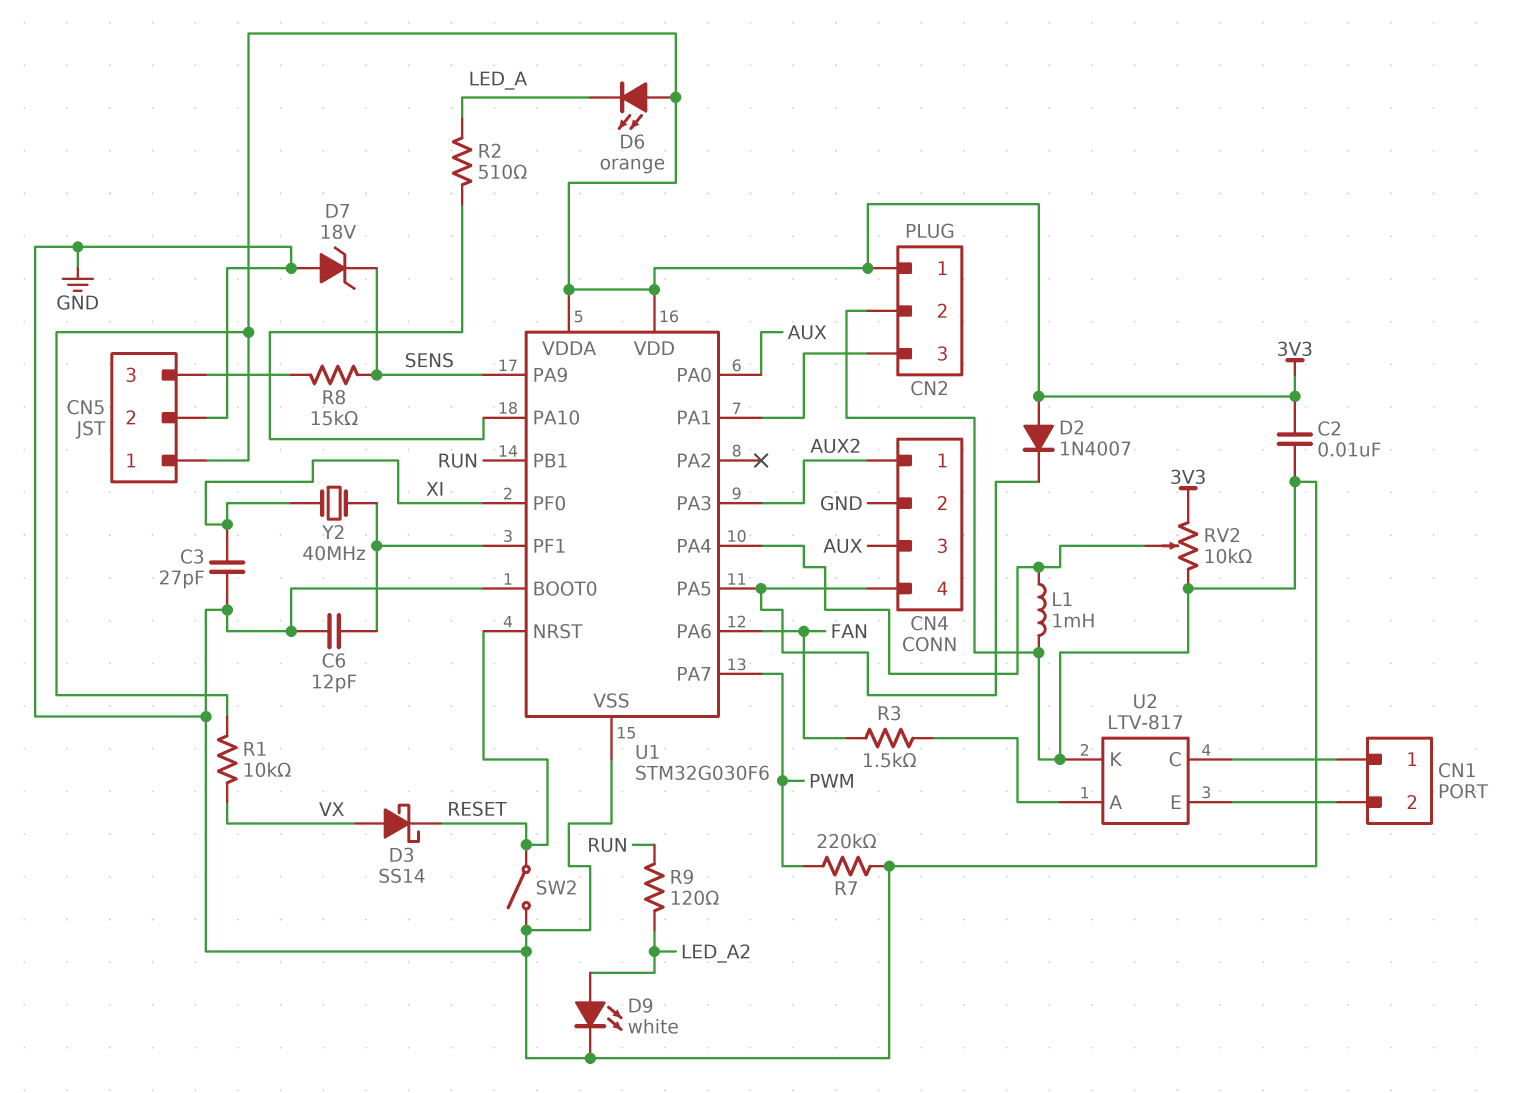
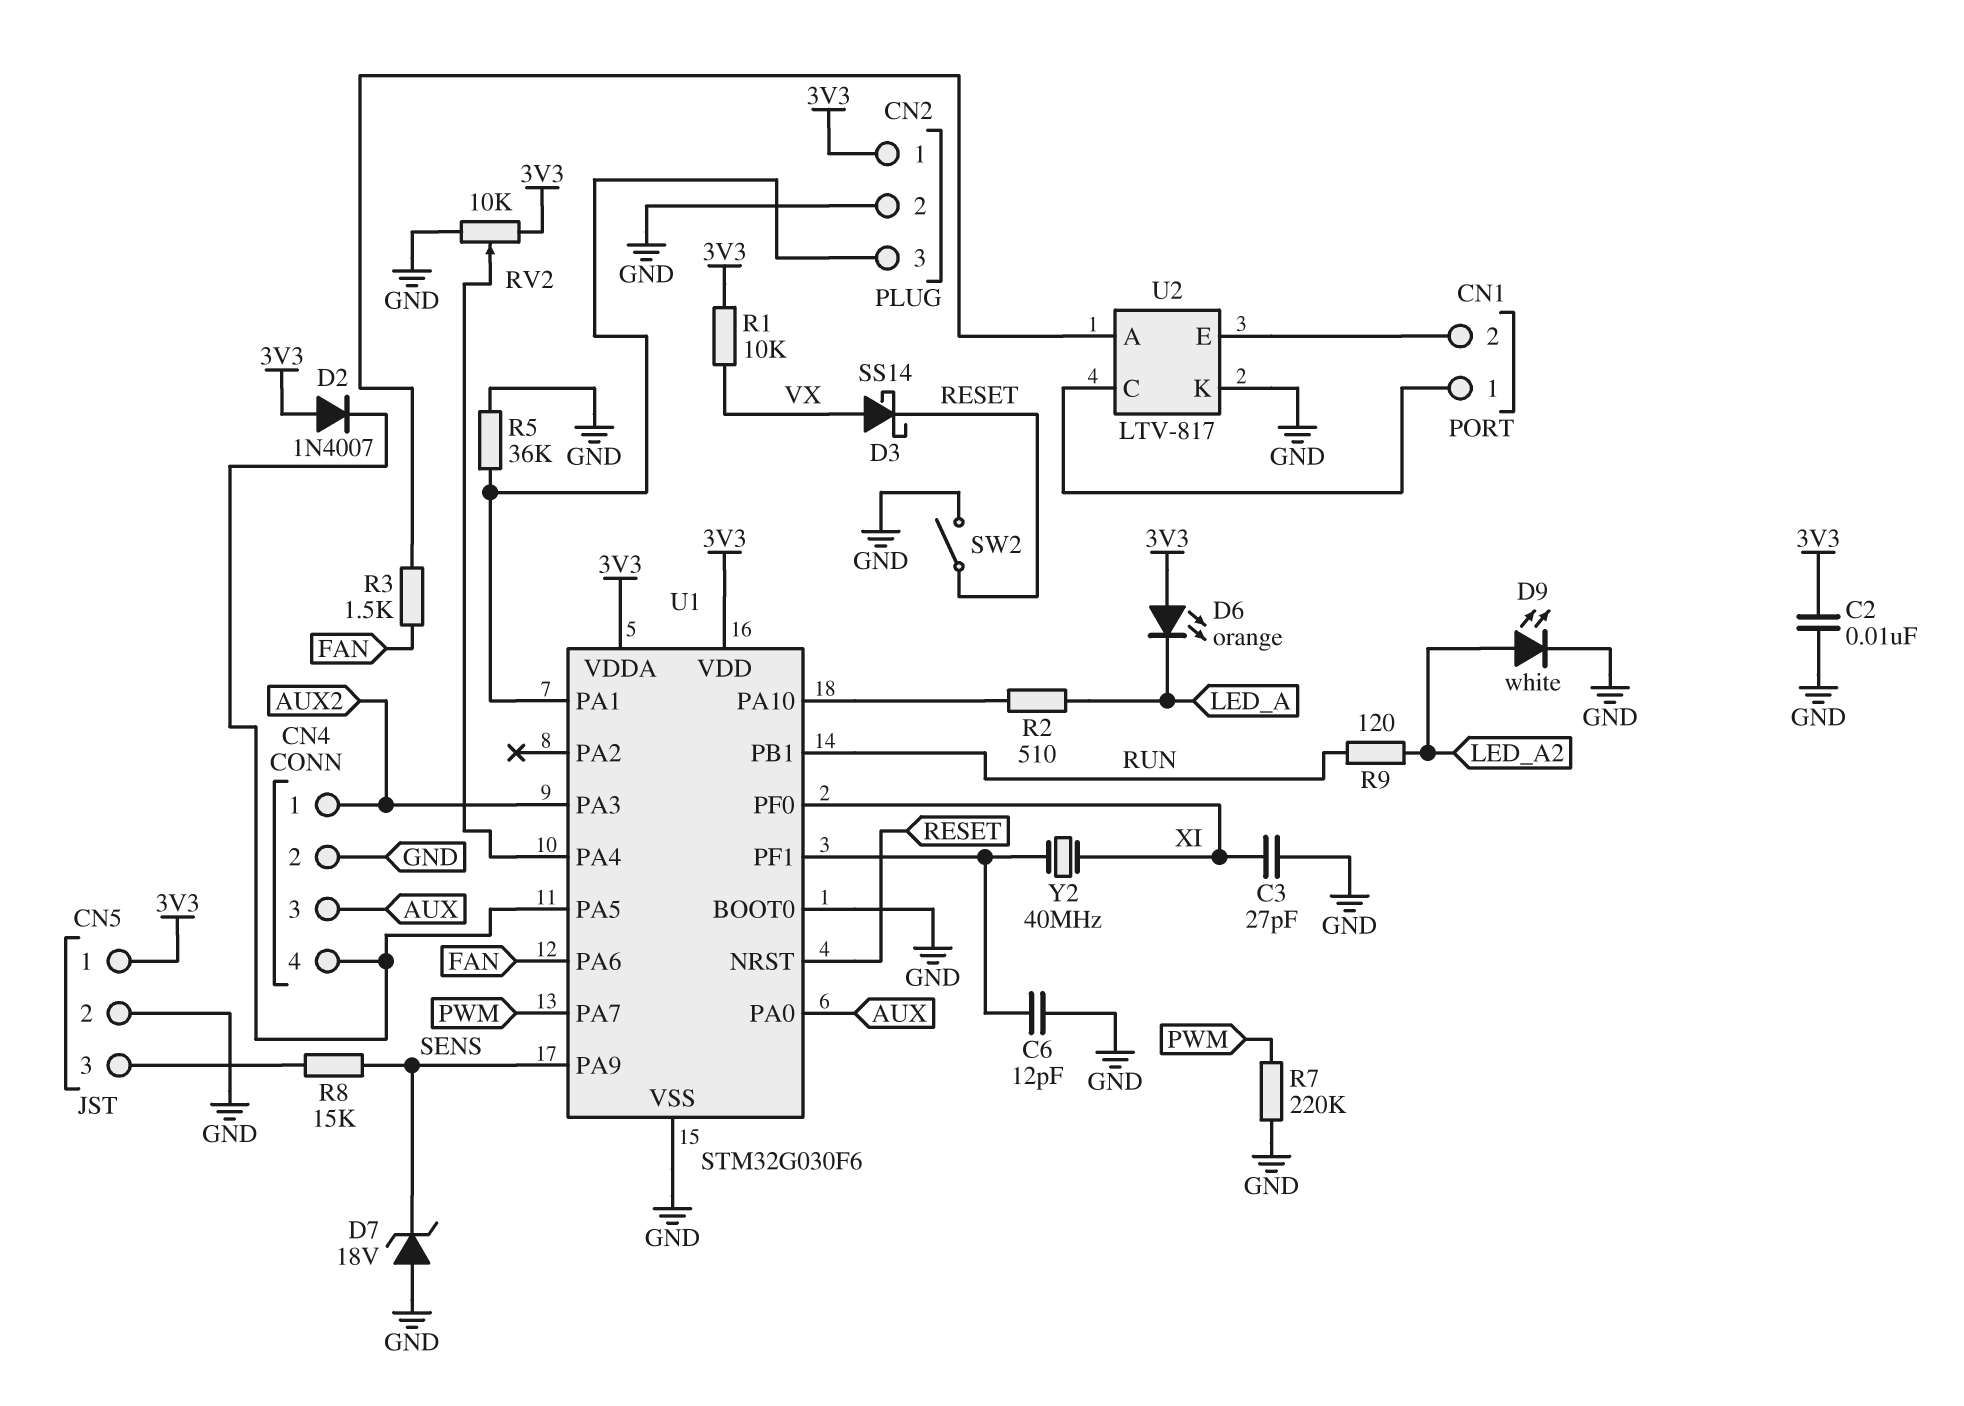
L1: 1mH (GND, U1/PA4) -> none
R5: none -> 36k (CN2/3, GND)

